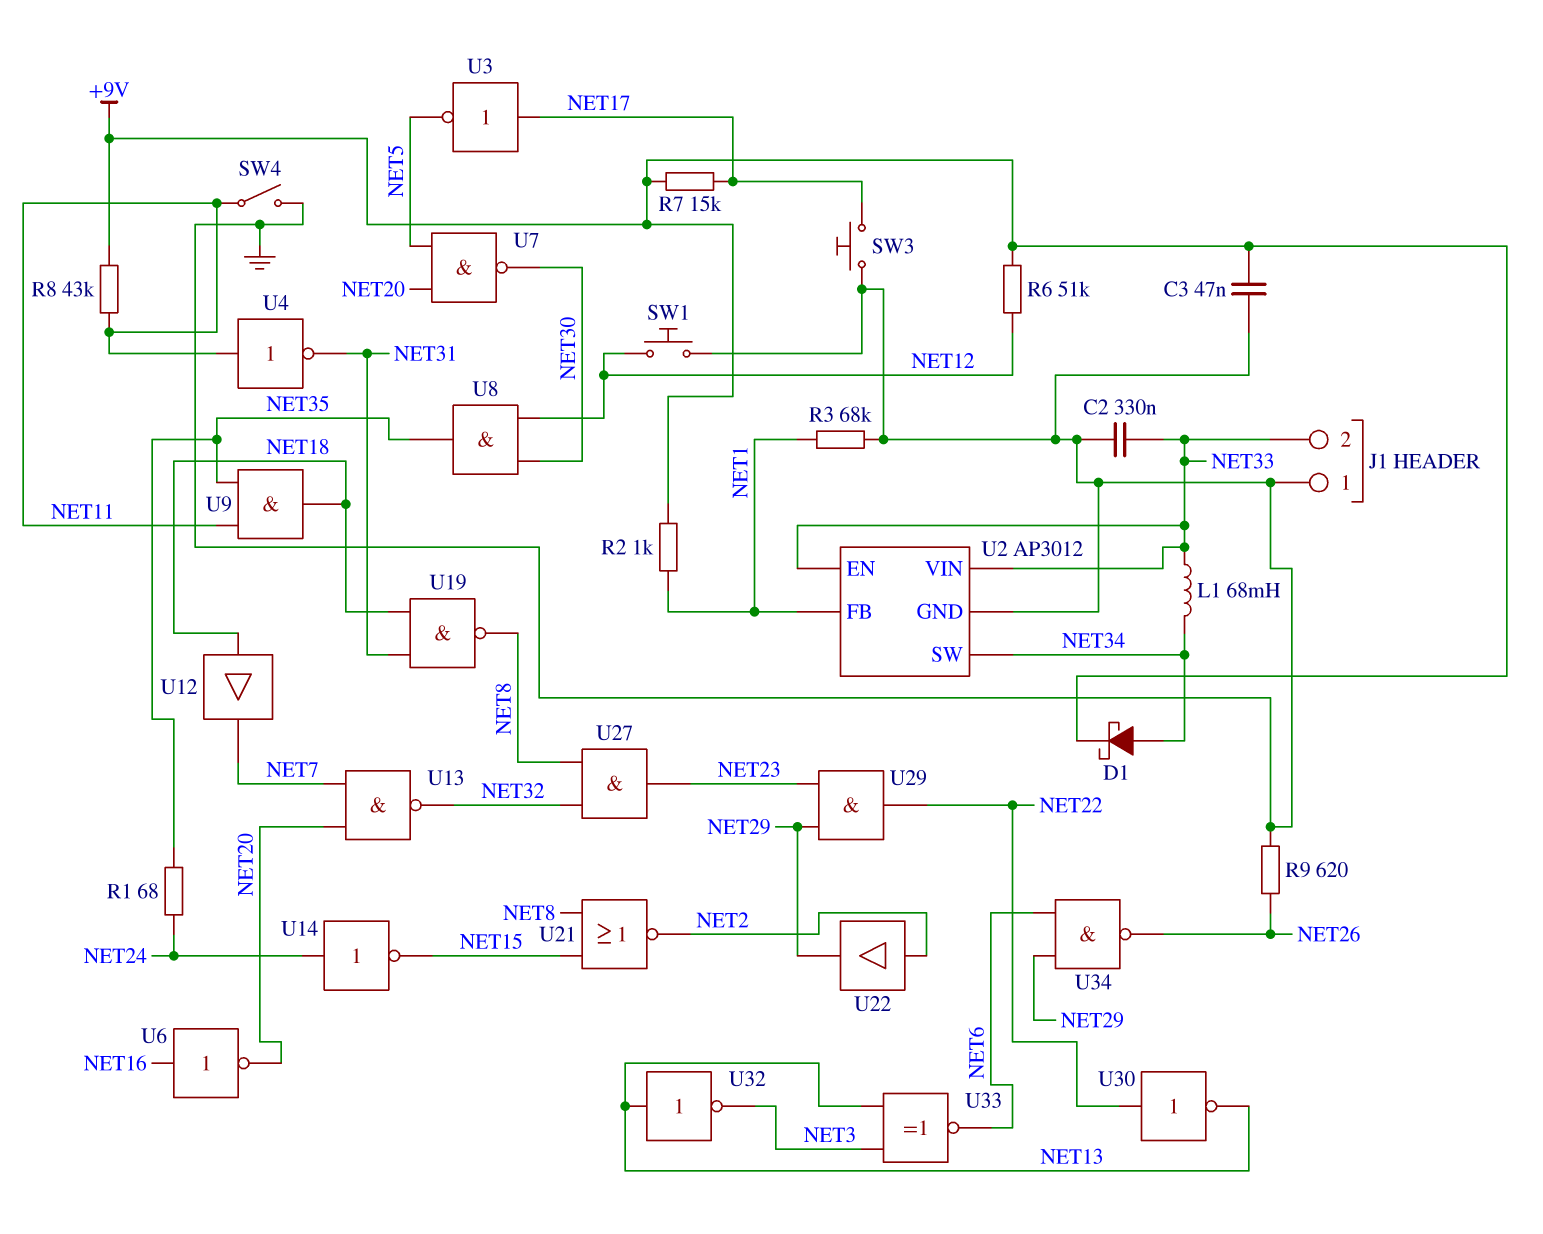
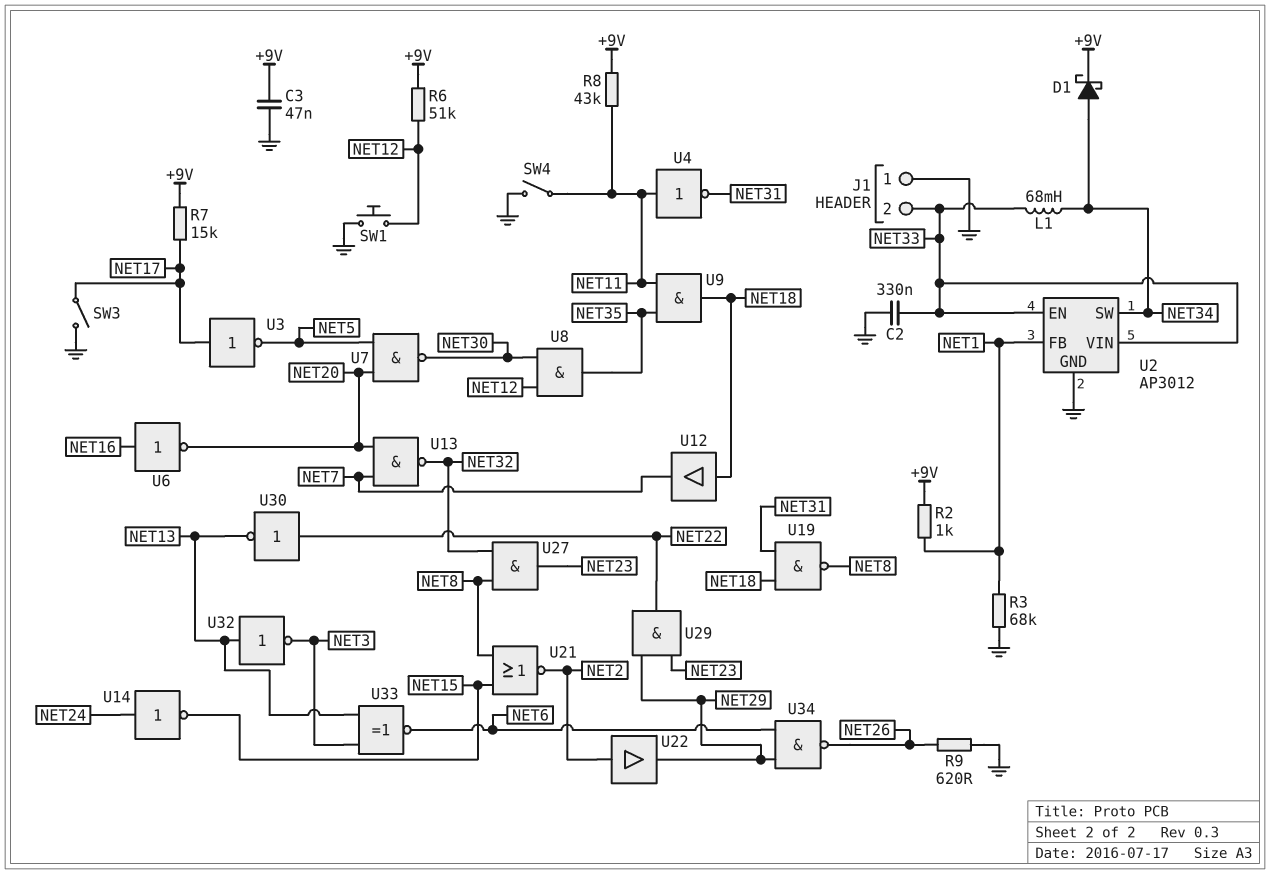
R1: 68 (NET24, NET35) -> none
SW3: button (GND, NET17) -> switch (GND, NET17)

